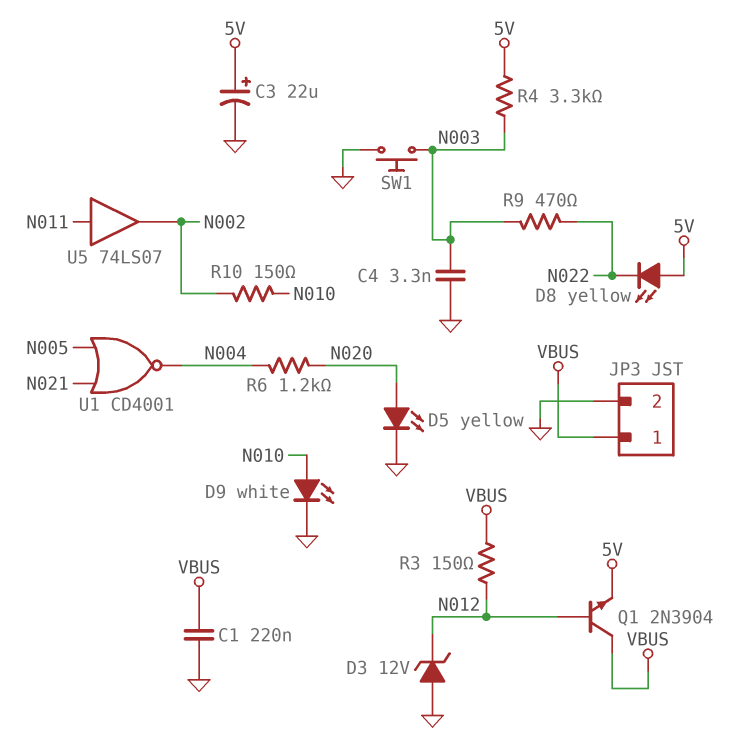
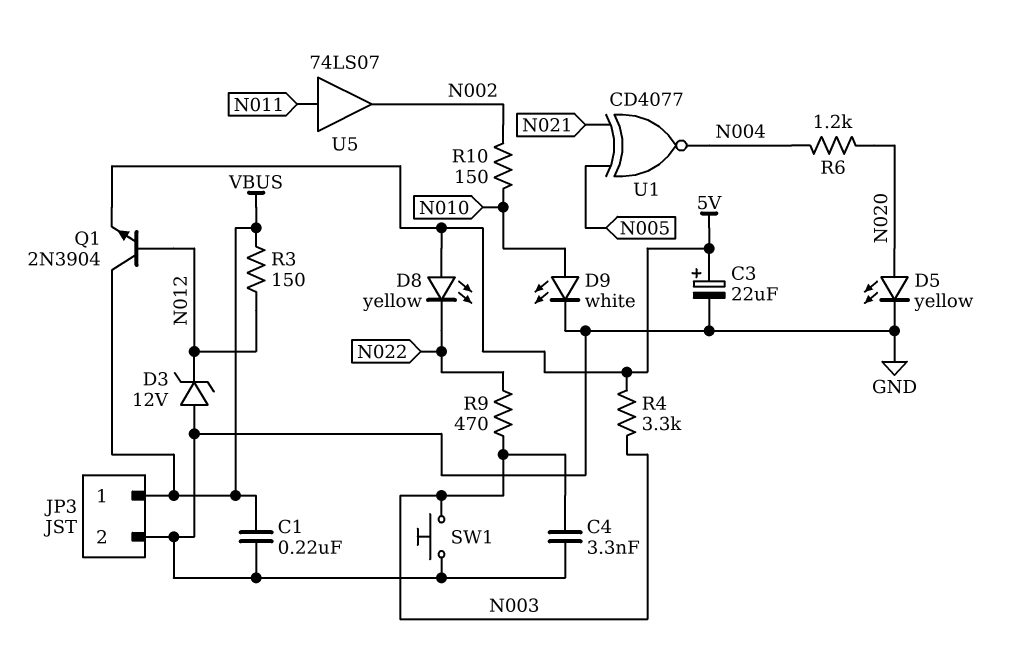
U1: NOR CD4001 (in N005, in N021, out N004) -> XNOR CD4077 (in N005, in N021, out N004)

